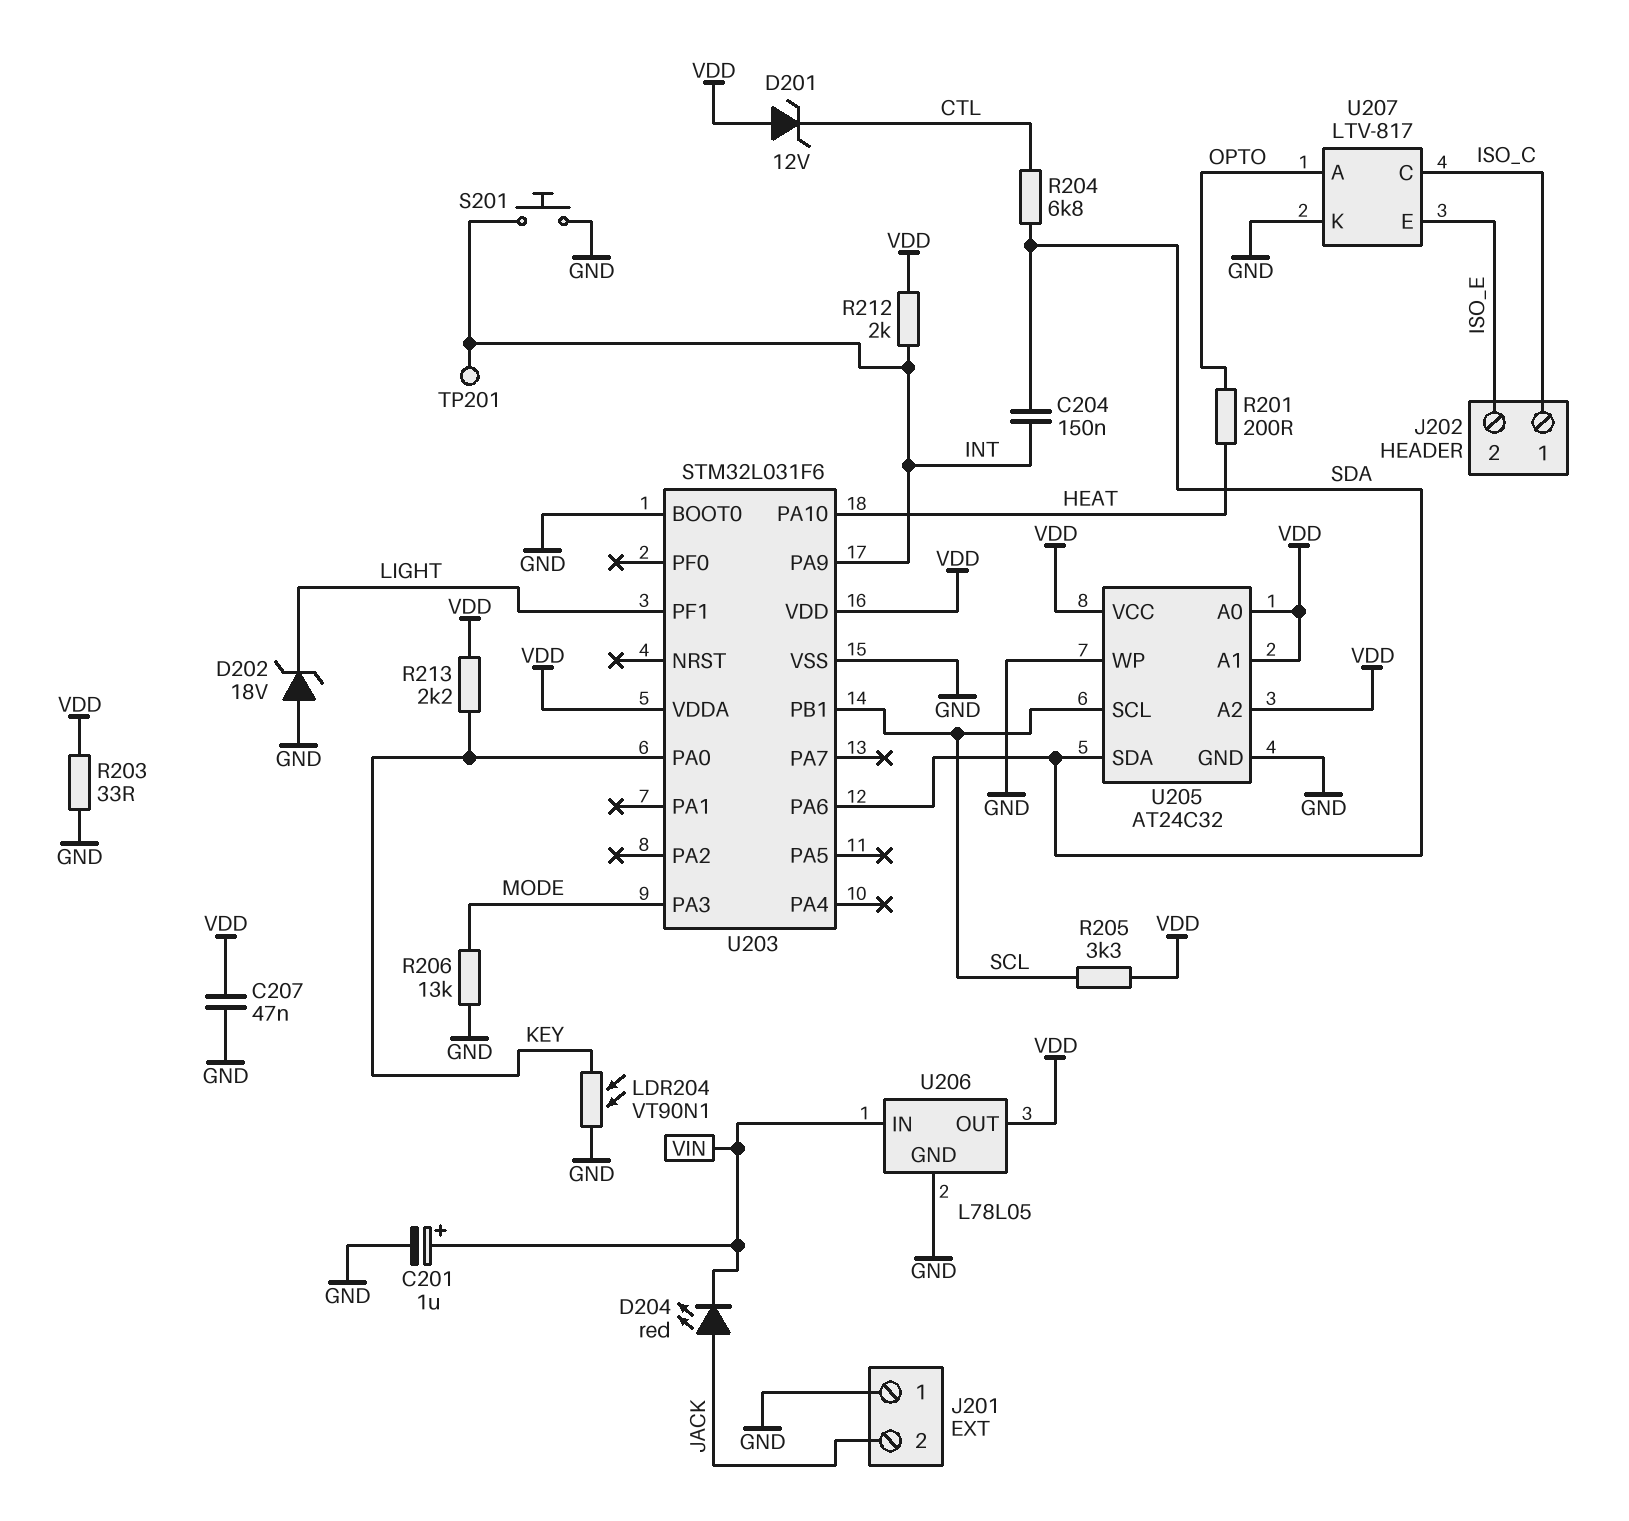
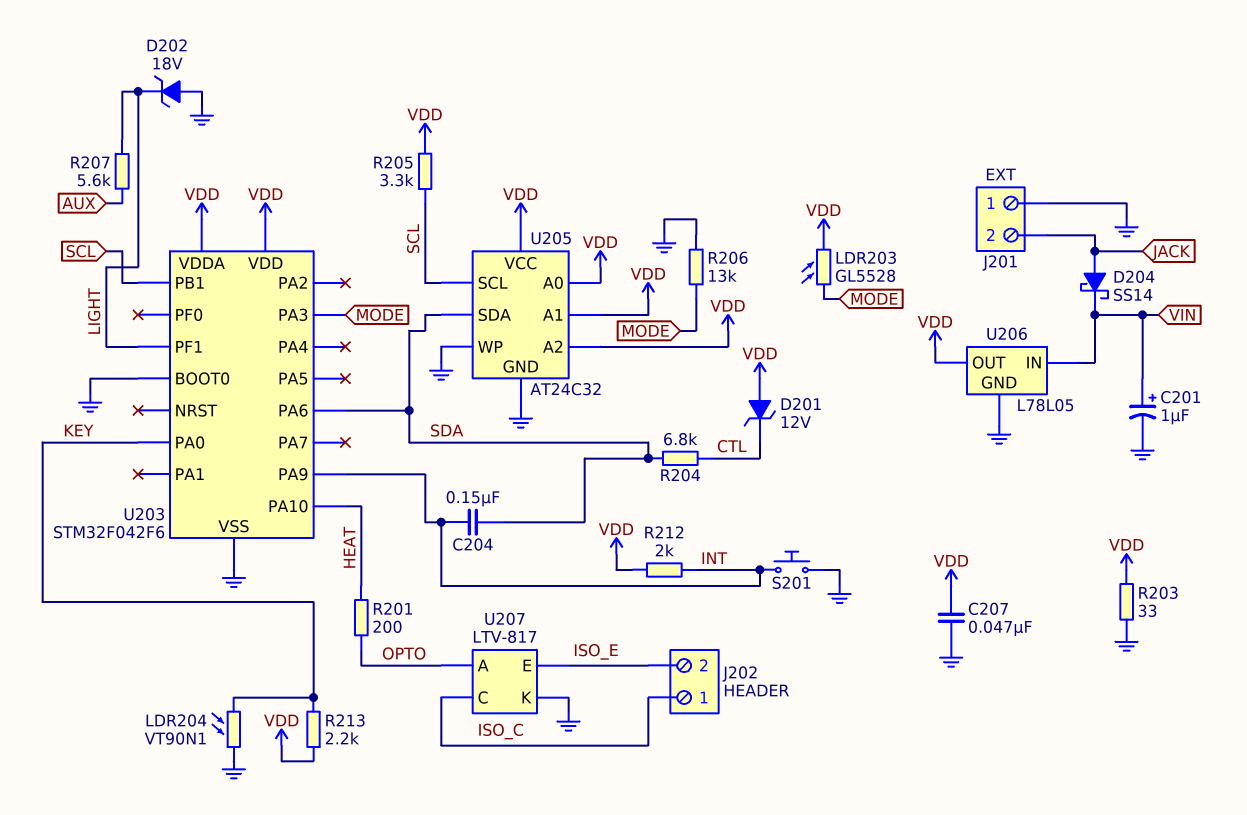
D204: LED red (A JACK, K VIN) -> schottky SS14 (A JACK, K VIN)
LDR203: none -> GL5528 (MODE, VDD)
R207: none -> 5.6k (AUX, LIGHT)
TP201: test point (INT) -> none
U203: STM32L031F6 -> STM32F042F6

